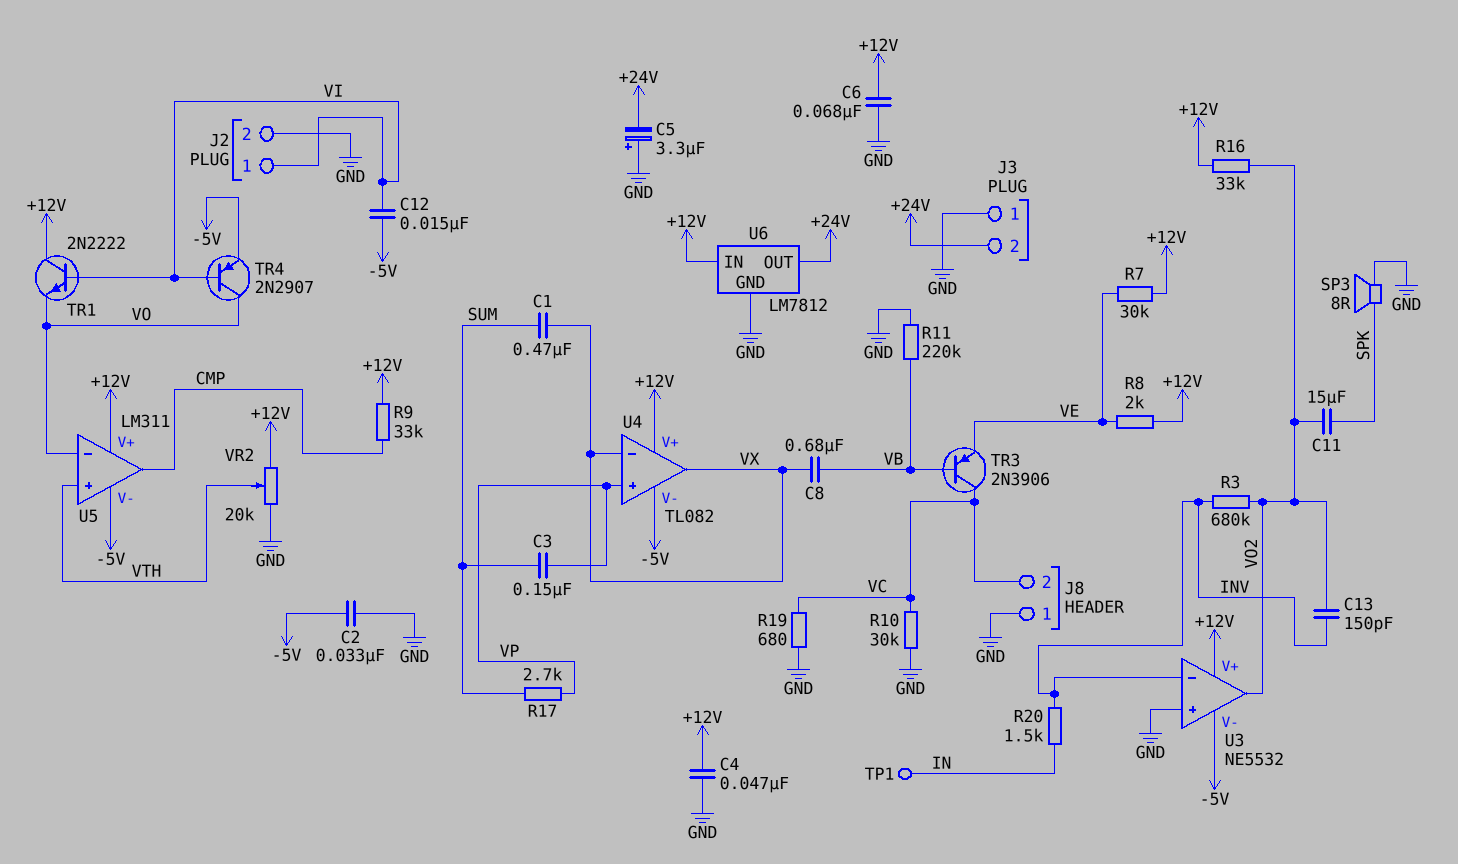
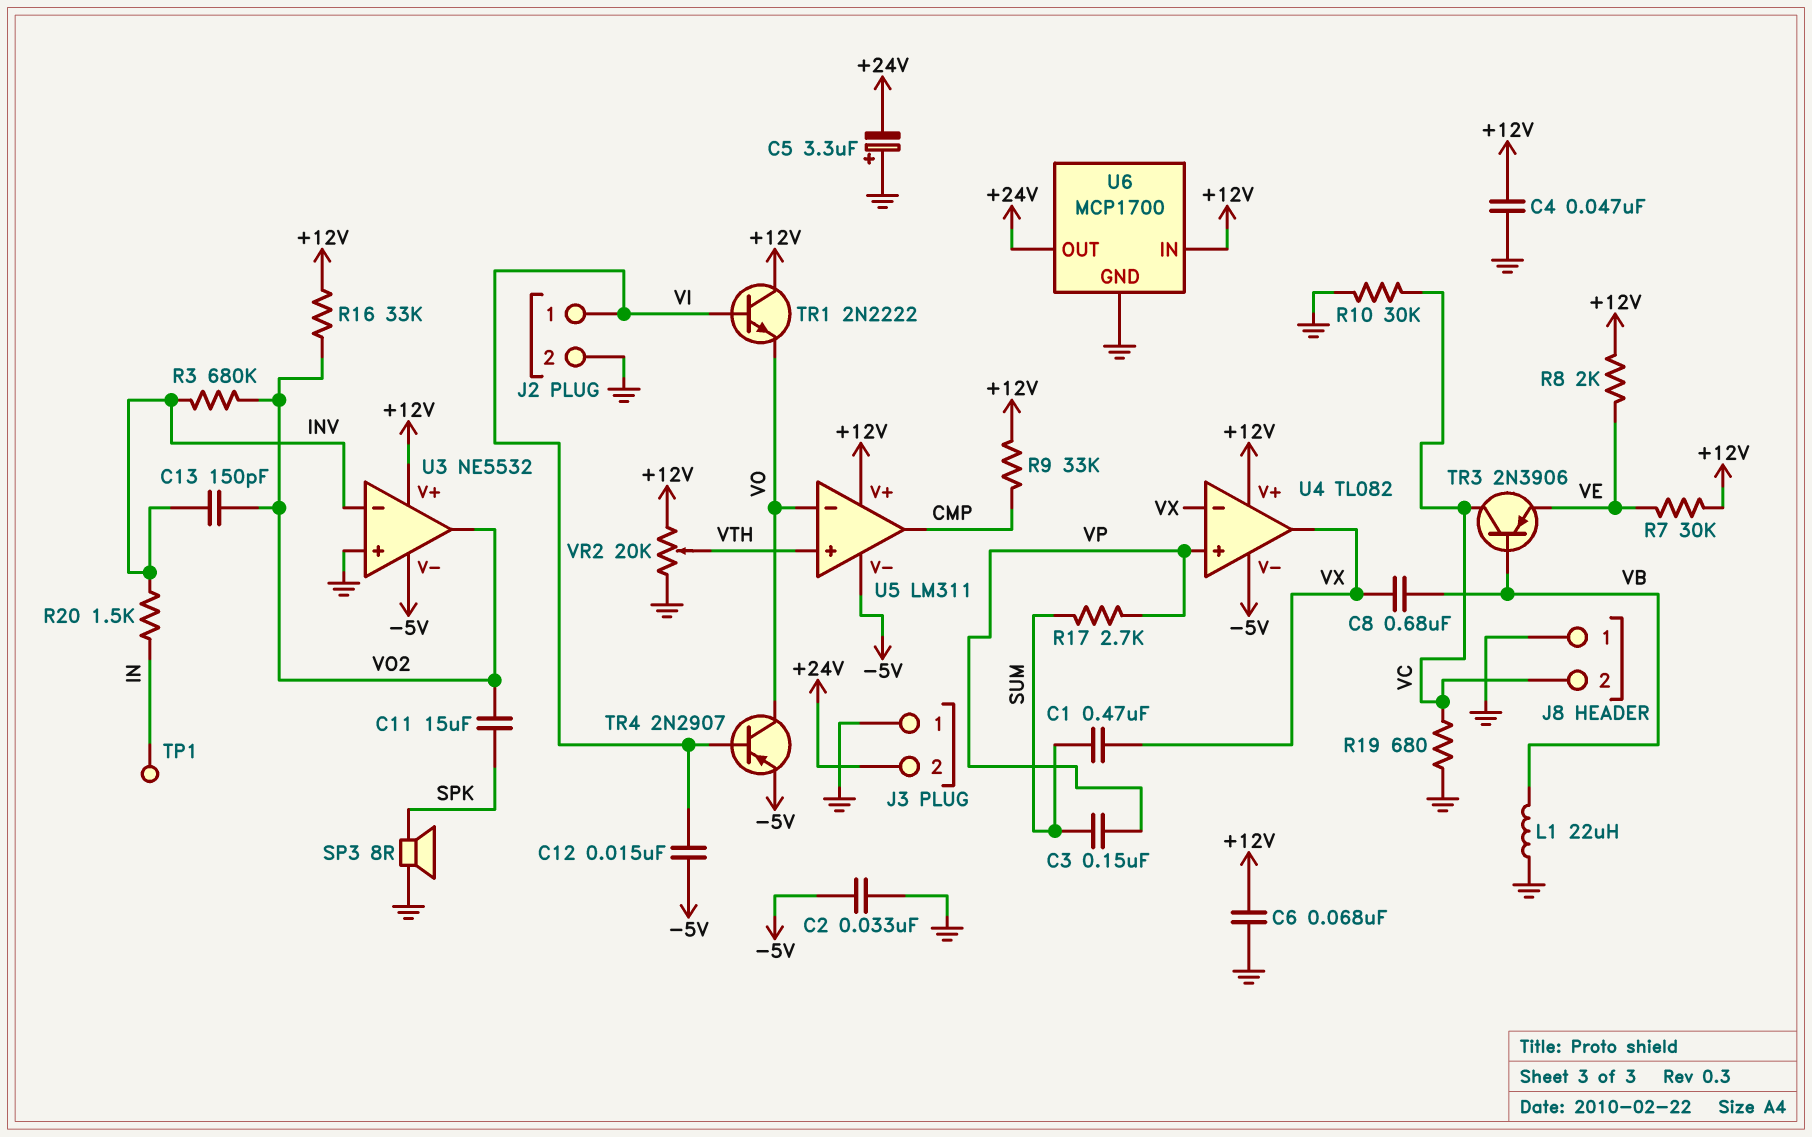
L1: none -> 22uH (GND, VB)
R11: 220k (GND, VB) -> none
U6: LM7812 -> MCP1700

